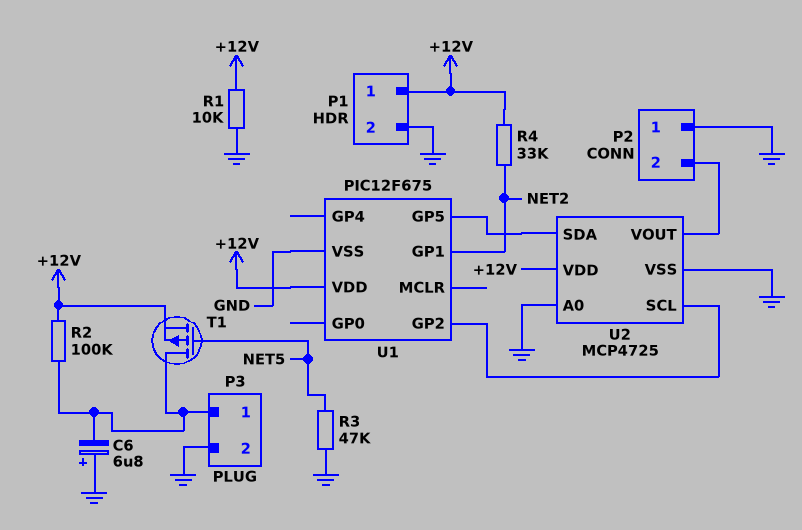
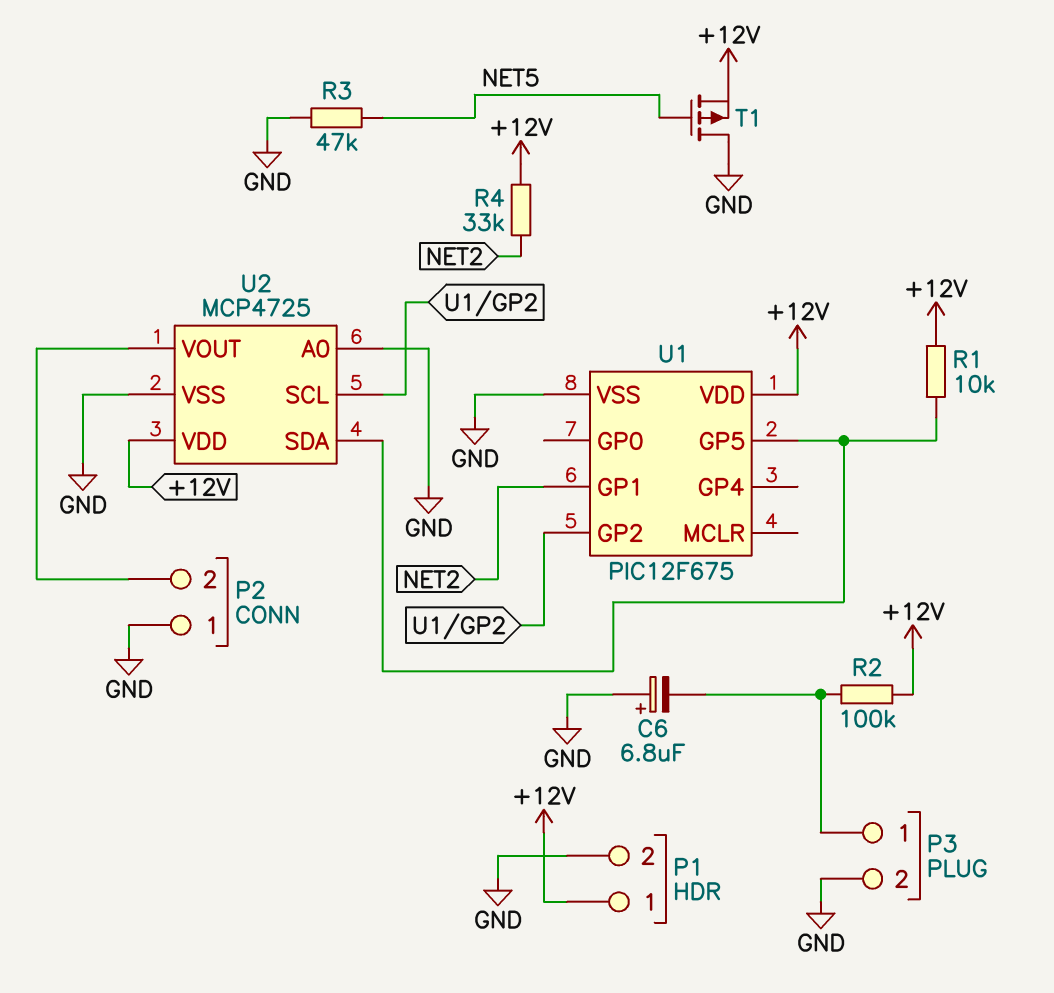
R1: 10k (+12V, GND) -> 10k (+12V, U1/GP5)
T1: PMOS (G NET5, D P3/1, S +12V) -> PMOS (G NET5, D GND, S +12V)

